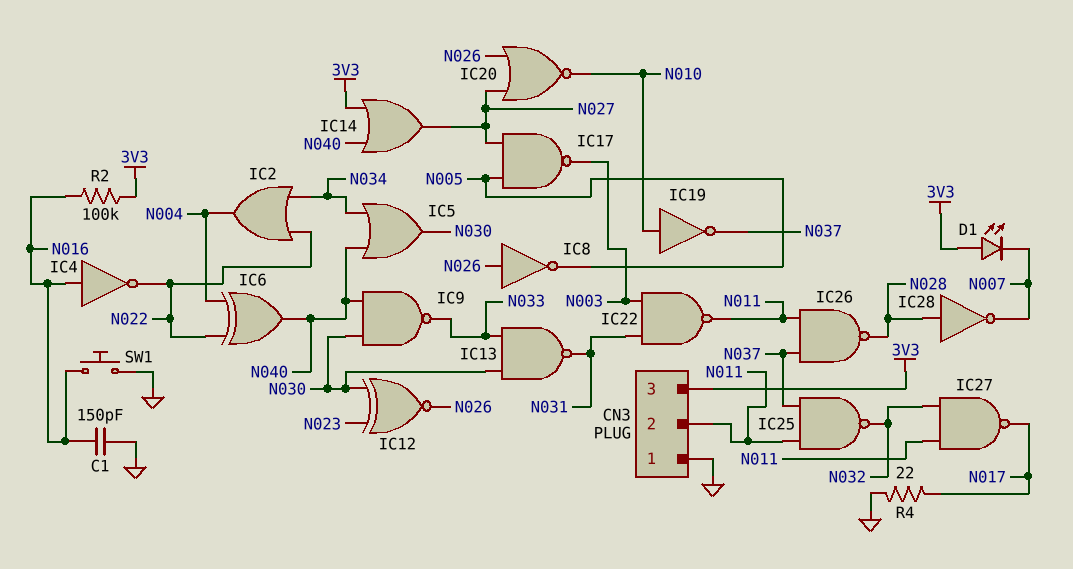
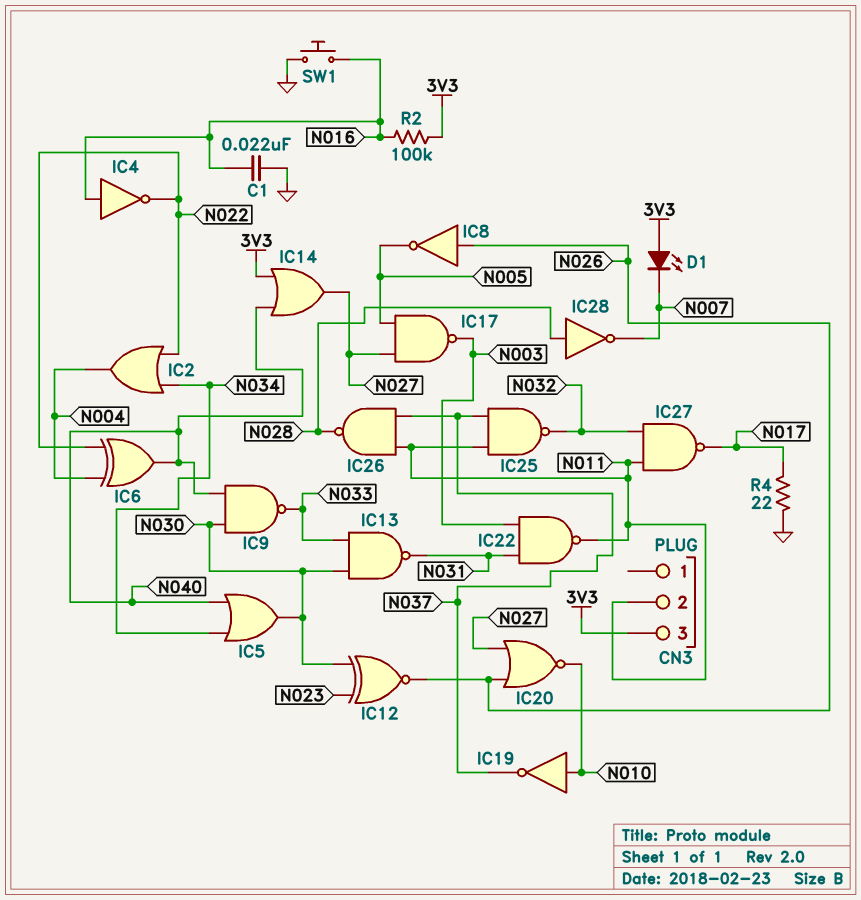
C1: 150pF (GND, N016) -> 22nF (GND, N016)
CN3 pin 1: GND -> none

